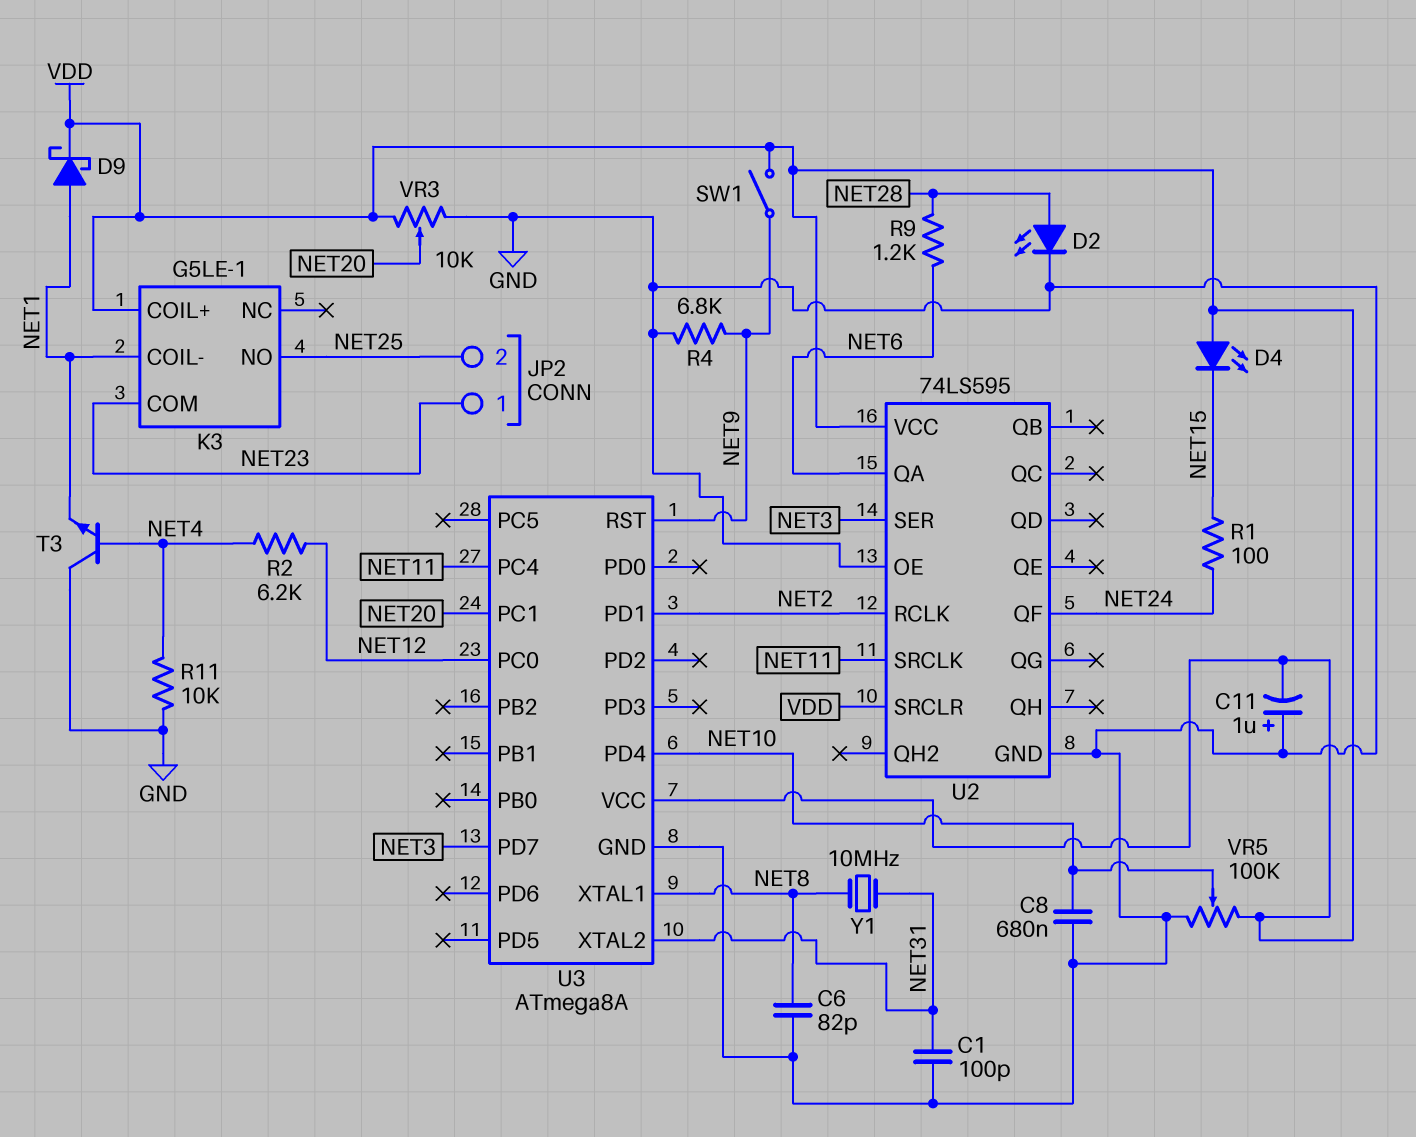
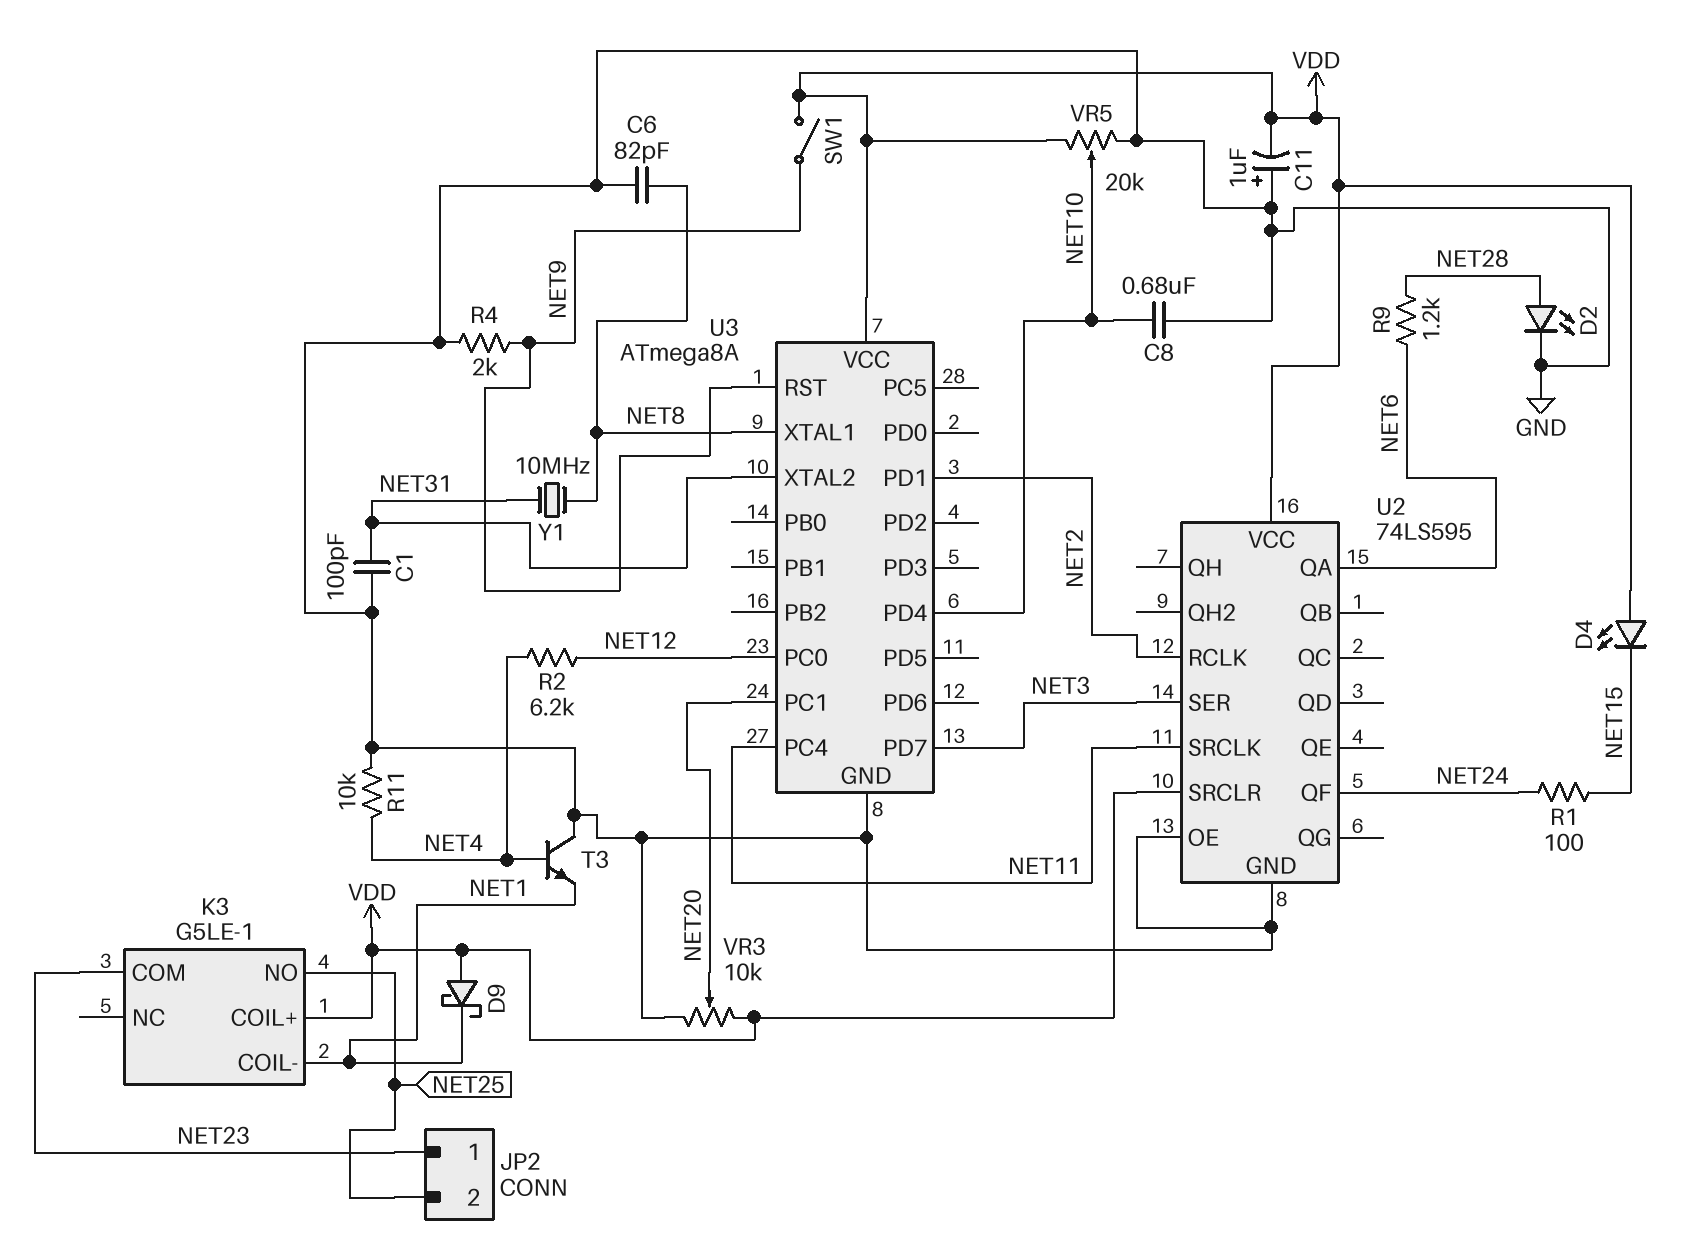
D9: schottky (A NET1, K VDD) -> schottky (A VDD, K NET1)
R4: 6.8k (GND, NET9) -> 2k (GND, NET9)
VR5: 100k (GND, VDD, wiper NET10) -> 20k (GND, VDD, wiper NET10)

